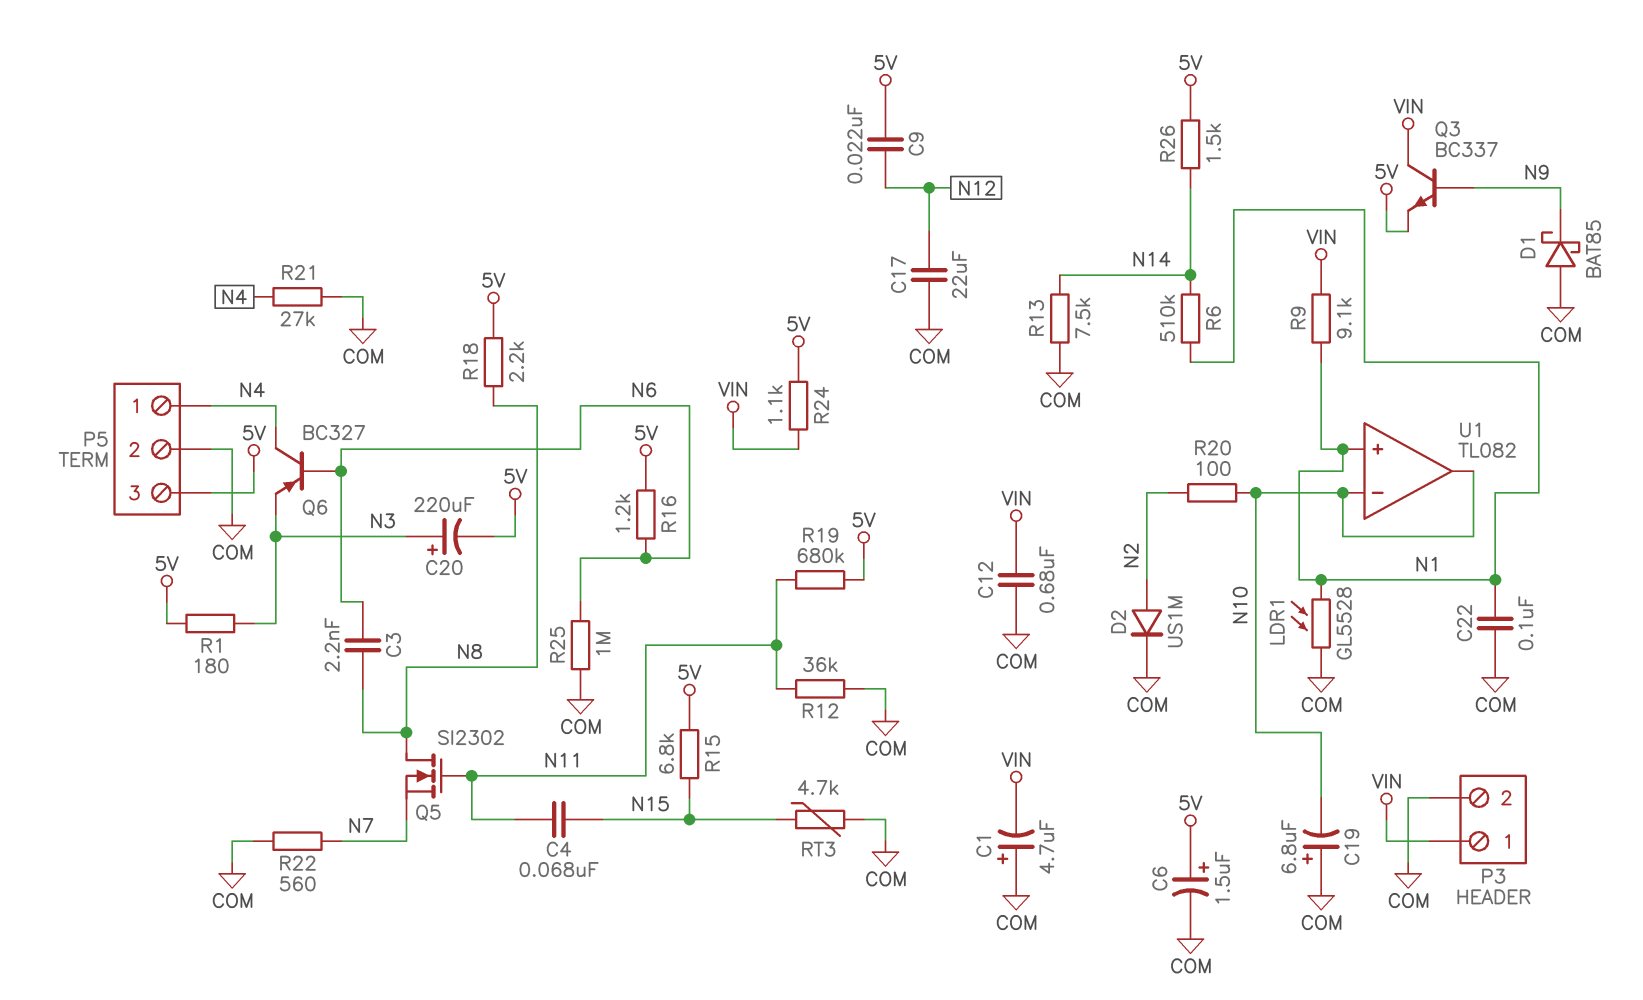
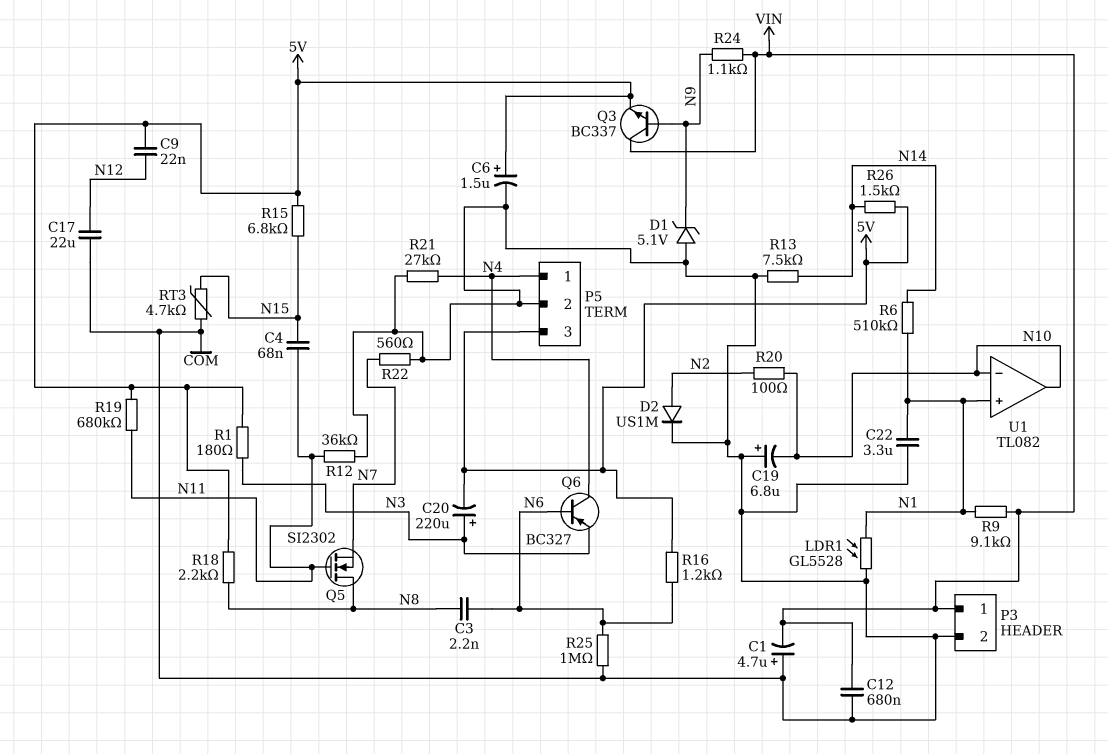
C22: 100nF (COM, N1) -> 3.3uF (COM, N1)
D1: schottky BAT85 (A COM, K N9) -> zener 5.1V (A COM, K N9)
R24: 1.1k (5V, VIN) -> 1.1k (N9, VIN)

